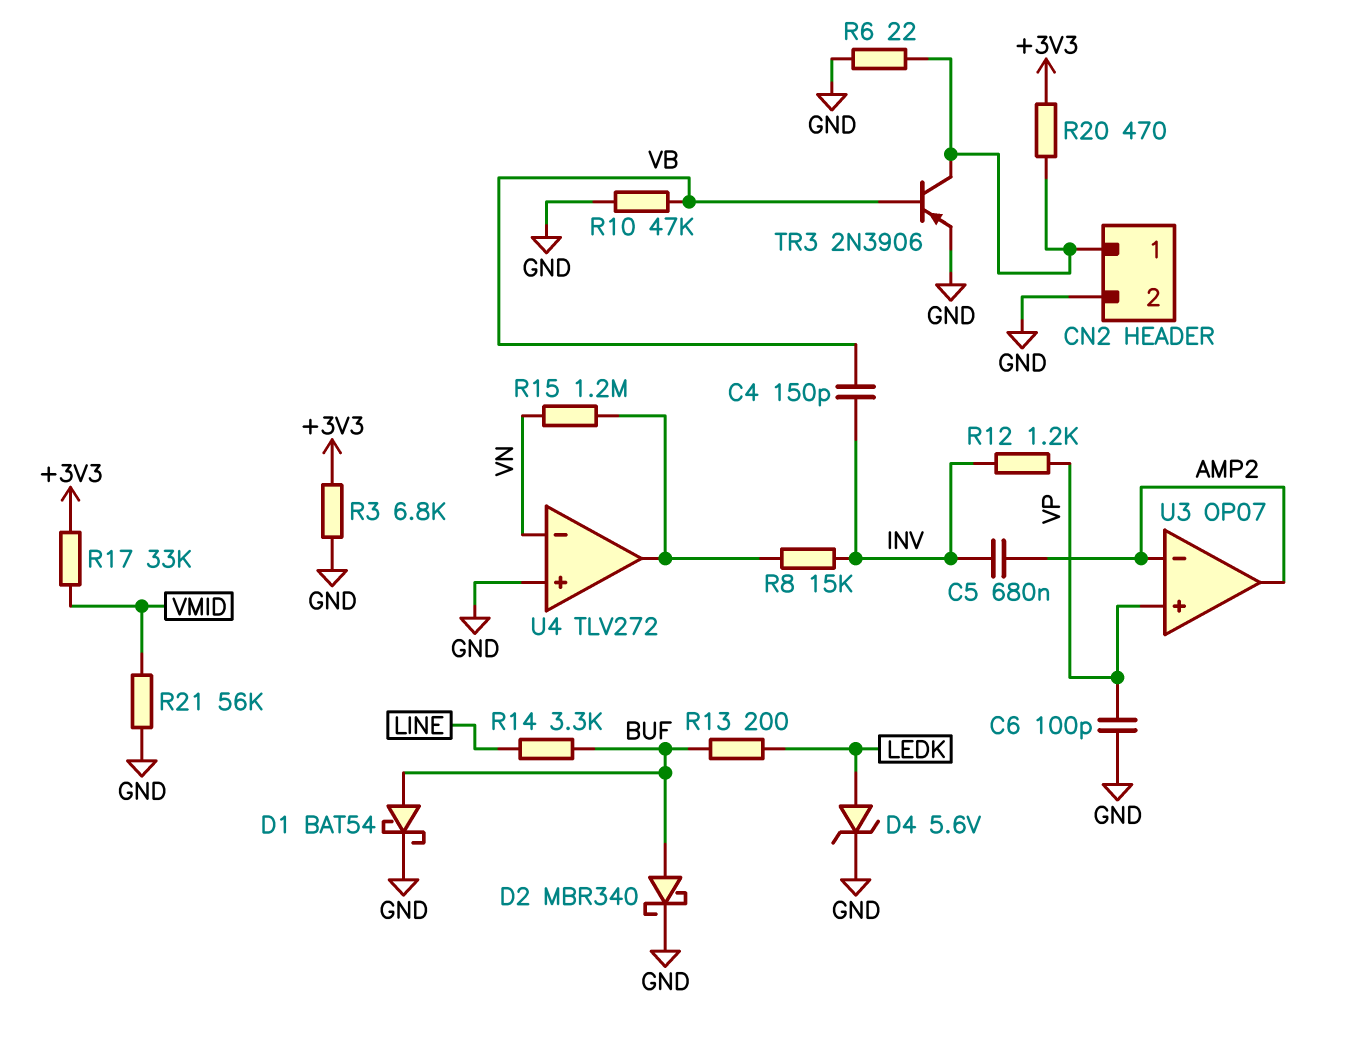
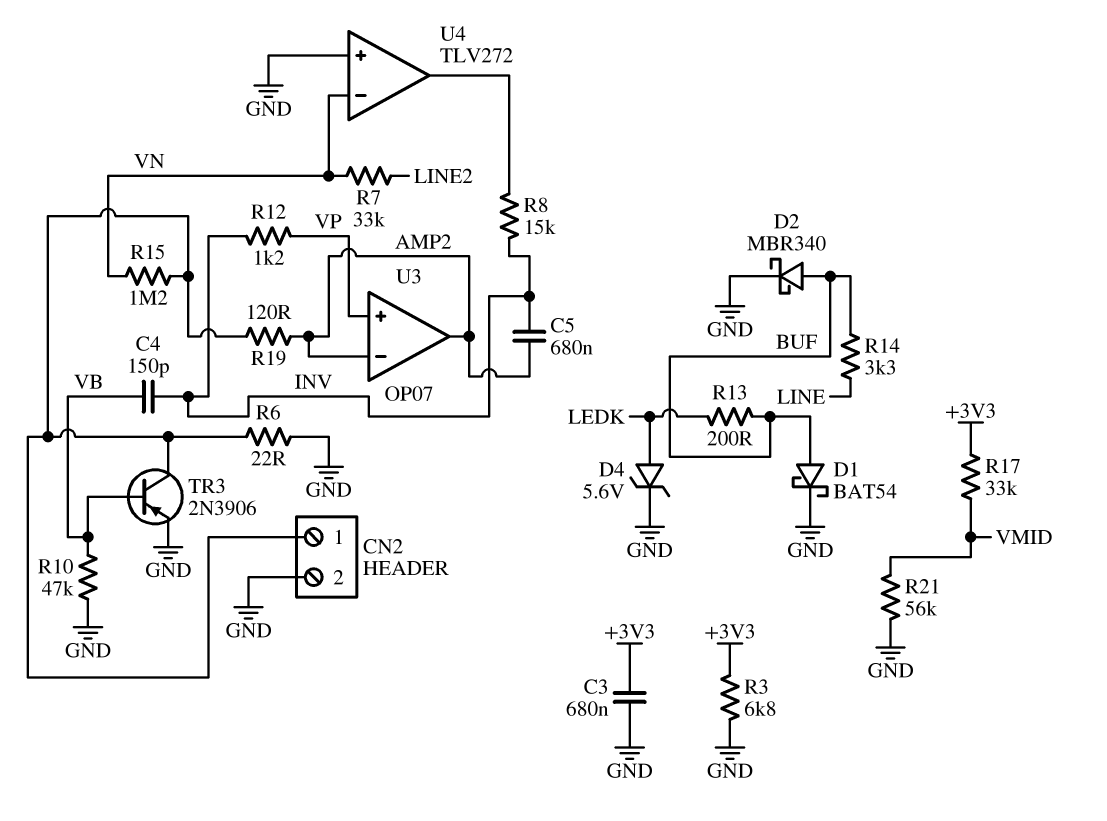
C3: none -> 680nF (+3V3, GND)
C6: 100pF (GND, VP) -> none
R7: none -> 33k (LINE2, VN)
R15: 1.2M (U4/out, VN) -> 1.2M (CN2/1, VN)
R19: none -> 120 (AMP2, CN2/1)
R20: 470 (+3V3, CN2/1) -> none

